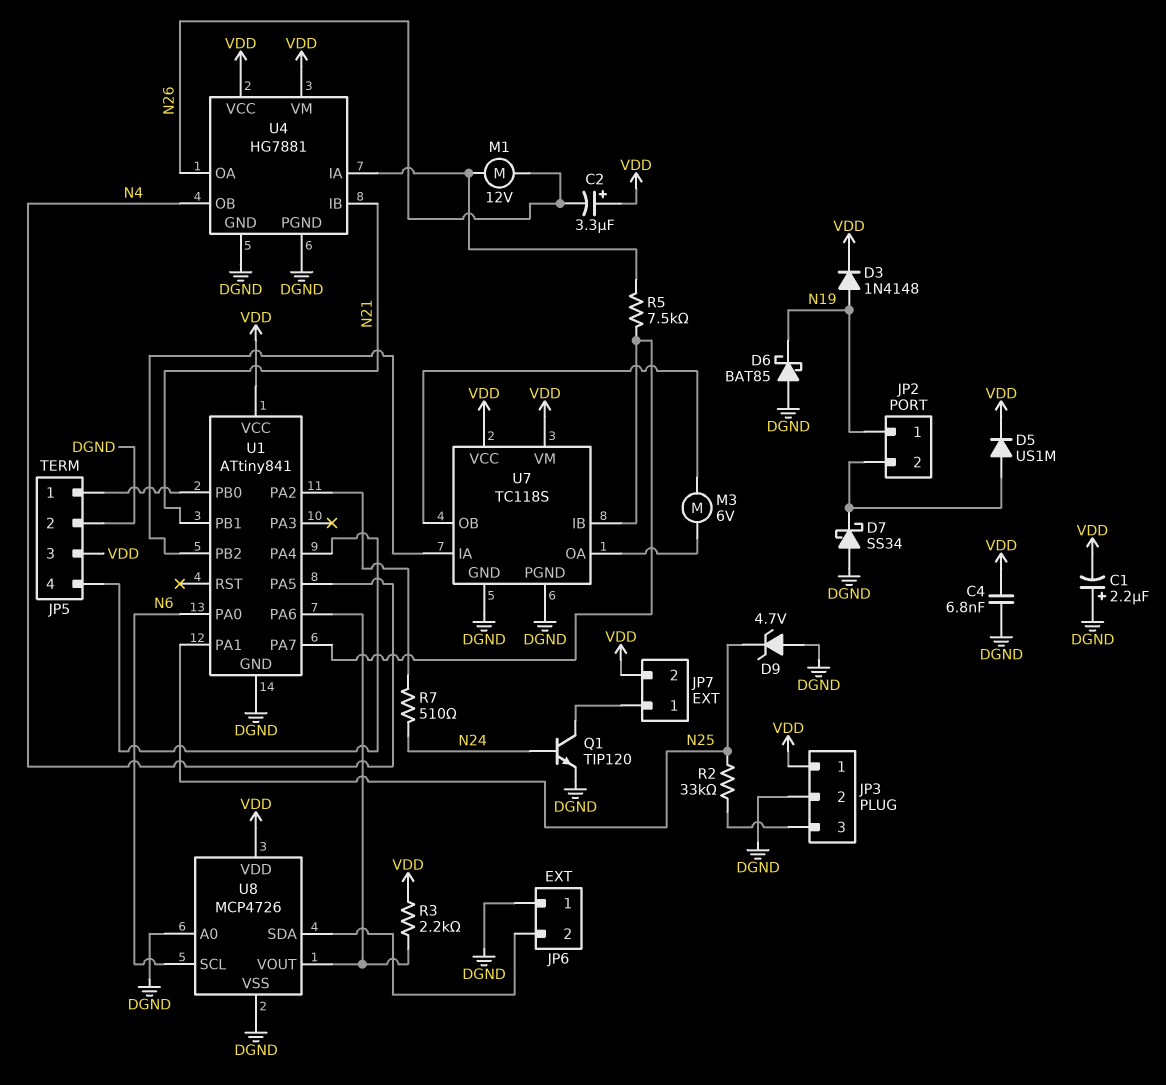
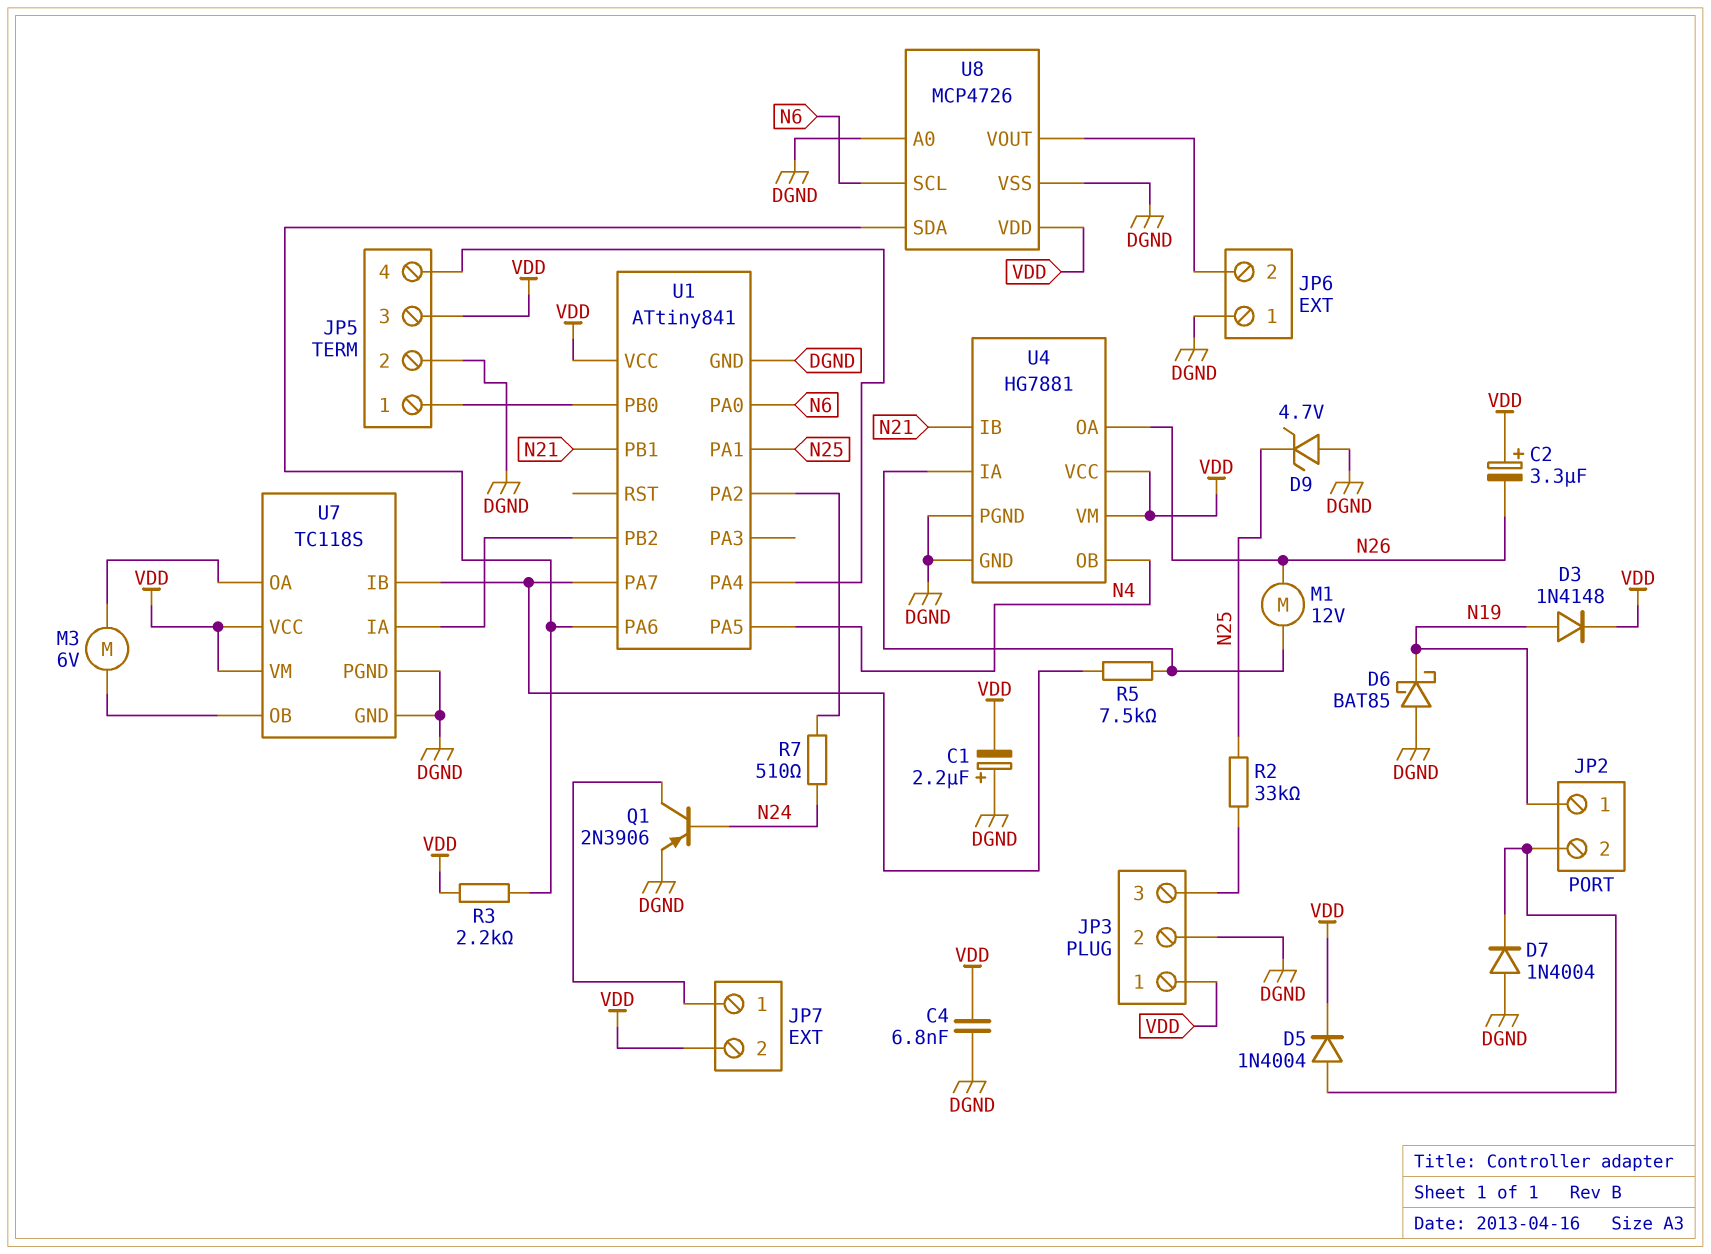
D5: diode US1M (A JP2/2, K VDD) -> diode 1N4004 (A JP2/2, K VDD)
D7: schottky SS34 (A DGND, K JP2/2) -> diode 1N4004 (A DGND, K JP2/2)
Q1: NPN TIP120 (B N24, C JP7/1, E DGND) -> PNP 2N3906 (B N24, C JP7/1, E DGND)
U8 pin SDA: JP6/2 -> U1/PA6
U8 pin VOUT: U1/PA6 -> JP6/2

